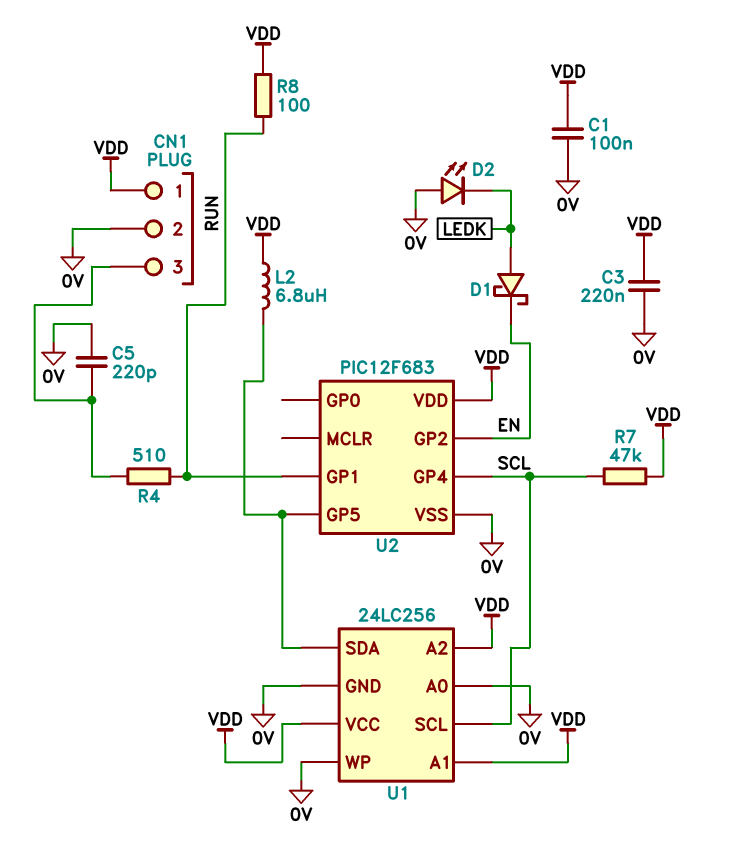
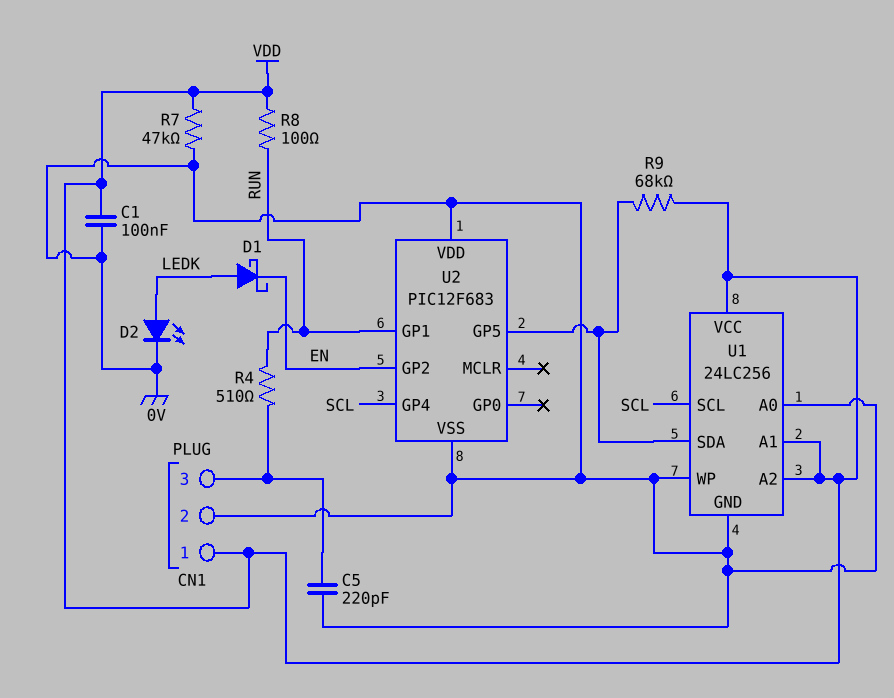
C3: 220nF (0V, VDD) -> none
D2: LED (A 0V, K LEDK) -> LED (A LEDK, K 0V)
L2: 6.8uH (U1/SDA, VDD) -> none
R7: 47k (SCL, VDD) -> 47k (0V, VDD)
R9: none -> 68k (U1/SDA, VDD)
U2 pin VDD: VDD -> 0V

